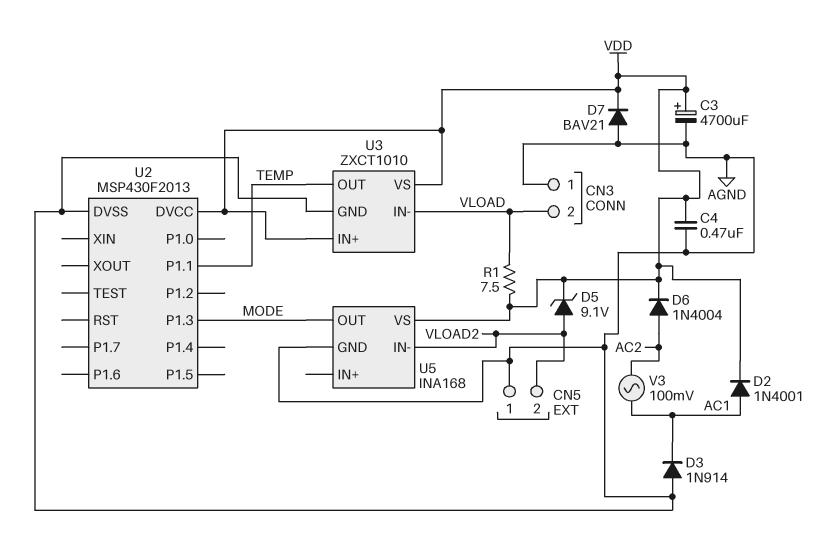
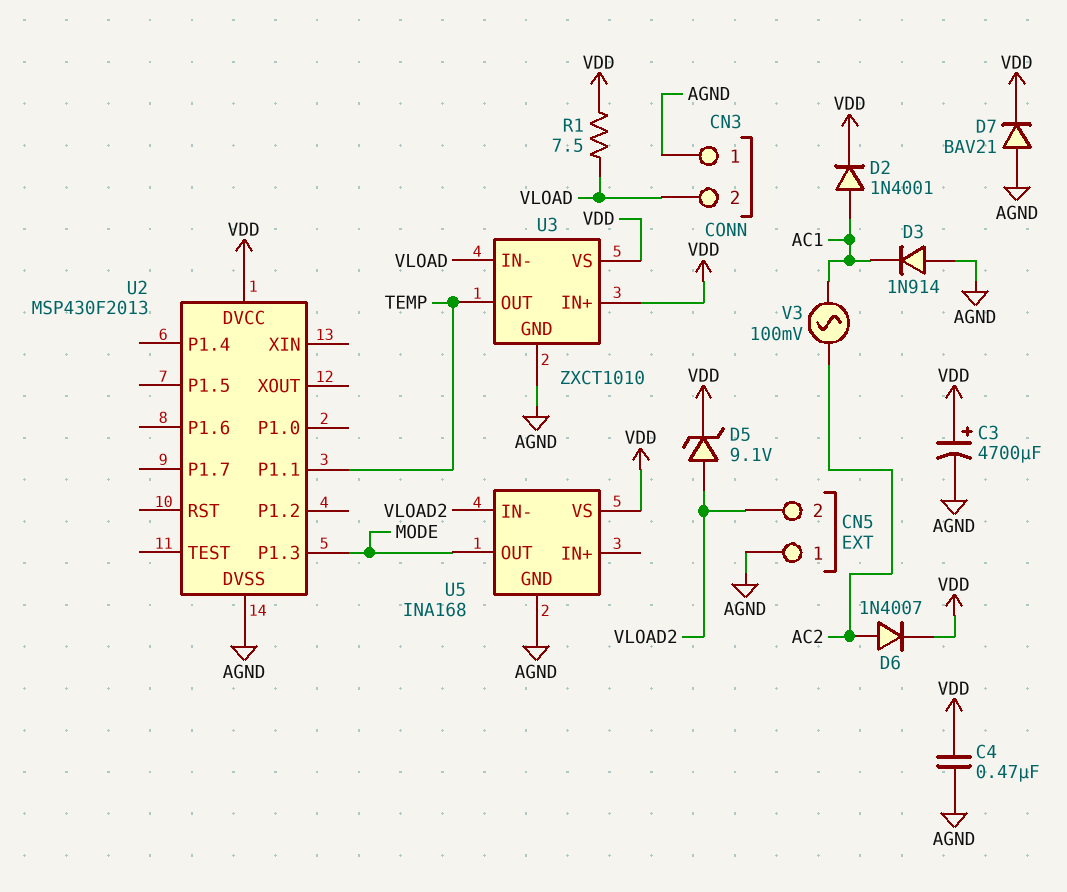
D6: diode 1N4004 (A AC2, K VDD) -> diode 1N4007 (A AC2, K VDD)

